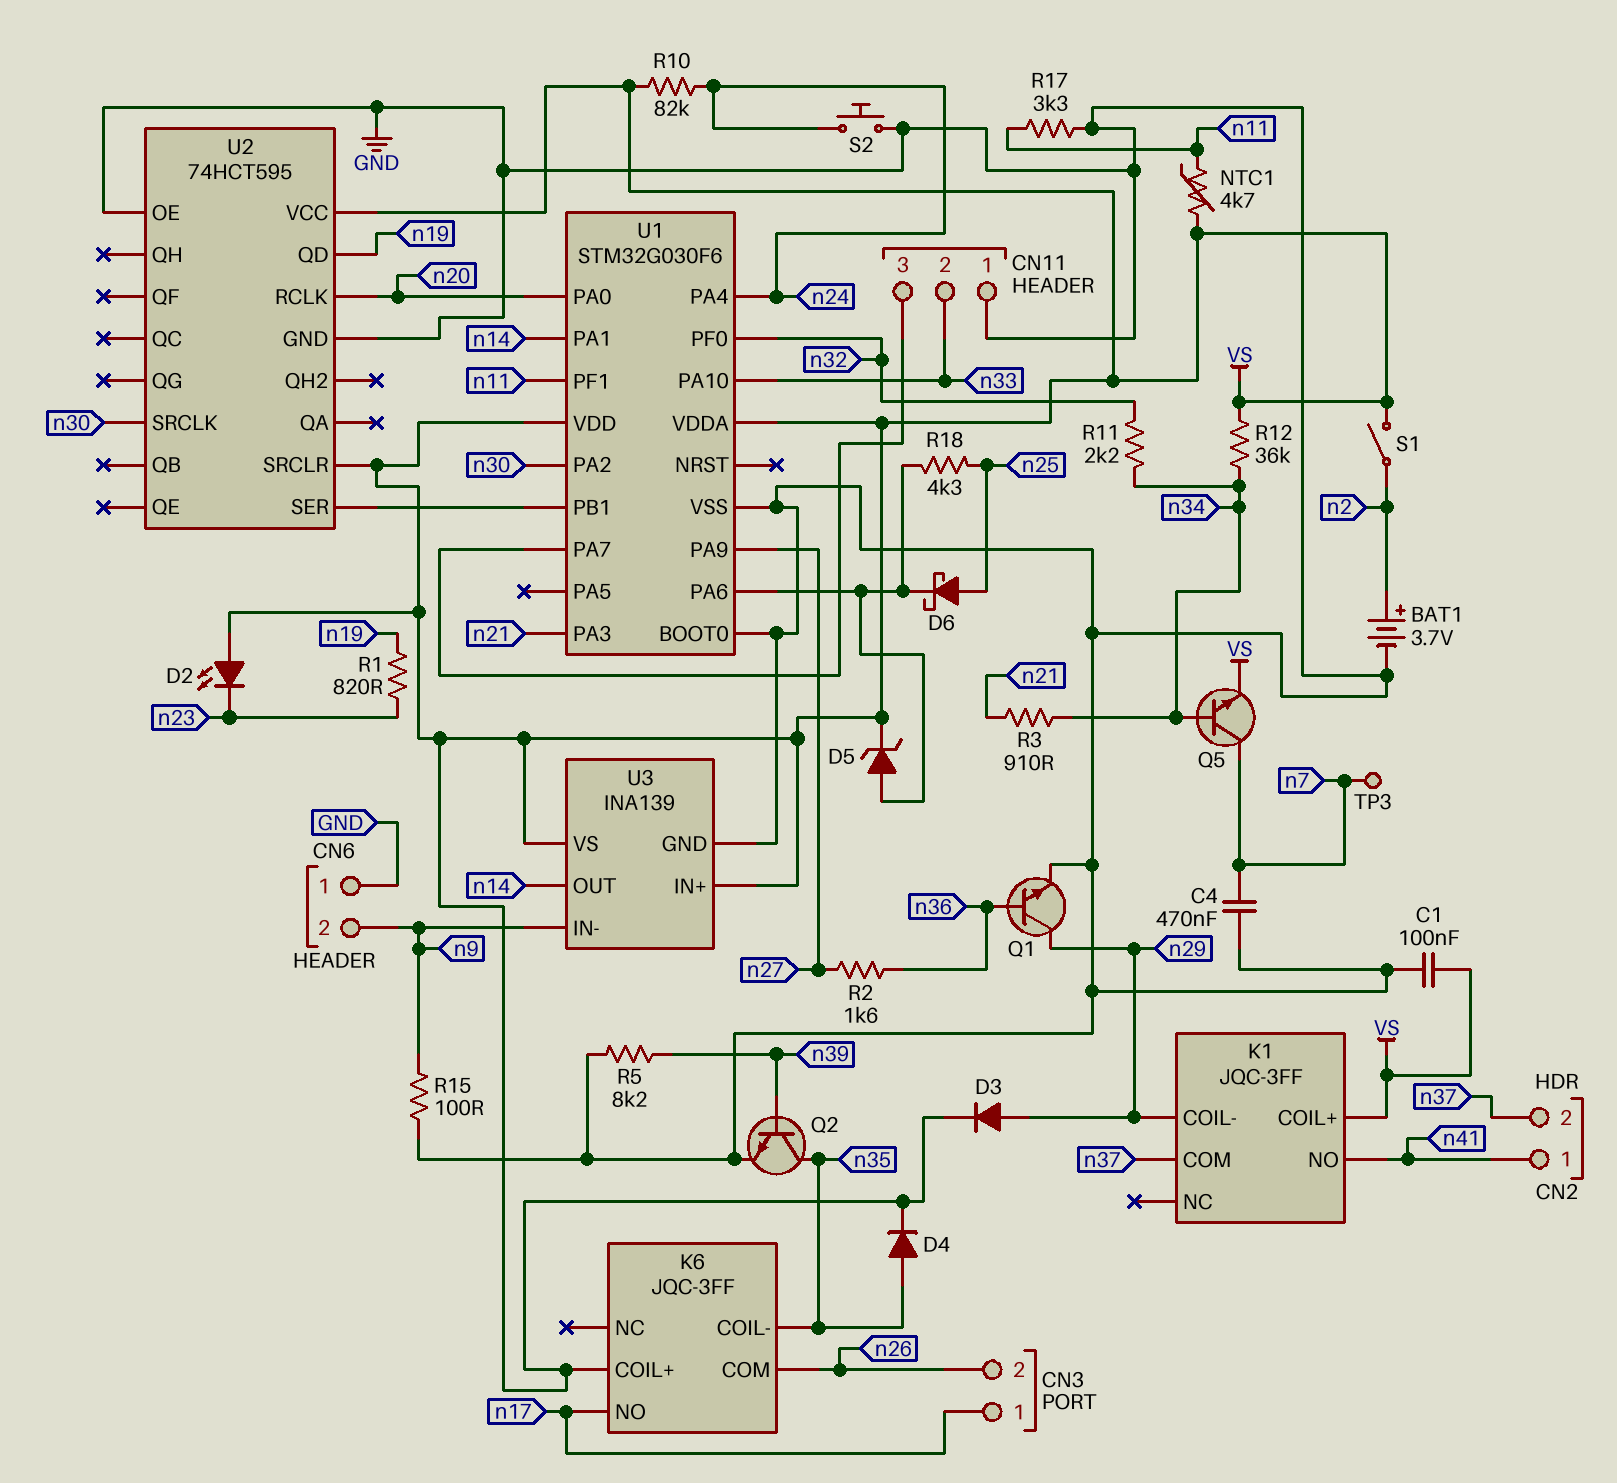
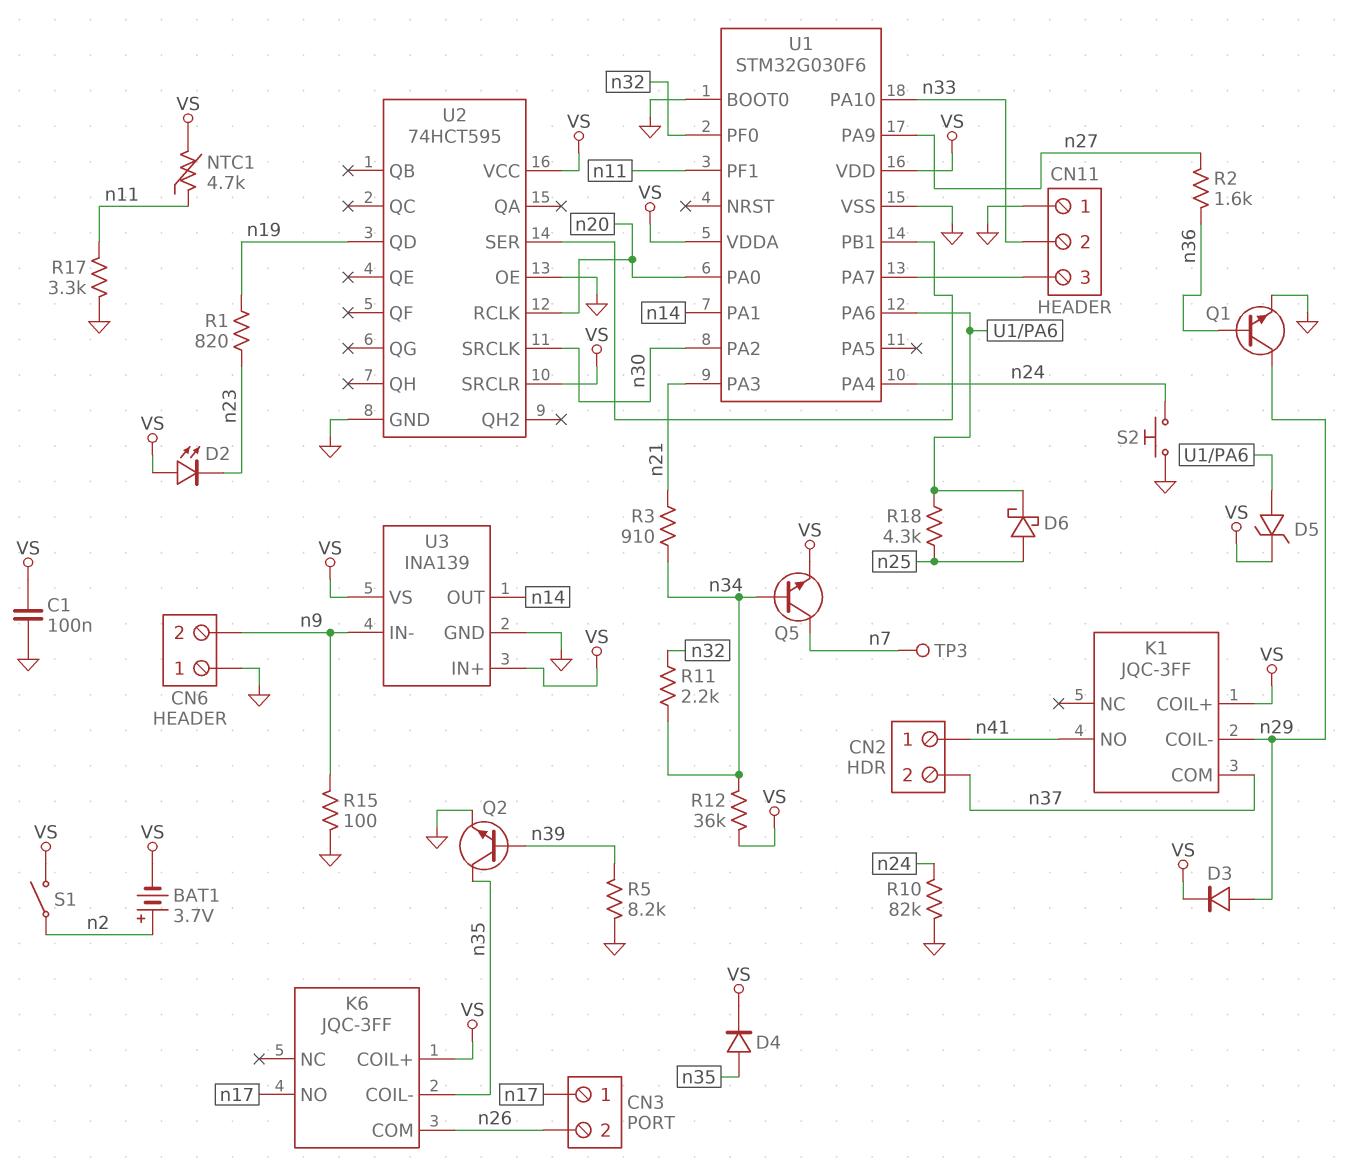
BAT1: 3.7V (plus n2, minus GND) -> 3.7V (plus n2, minus VS)
C4: 470nF (GND, n7) -> none
R10: 82k (VS, n24) -> 82k (GND, n24)

